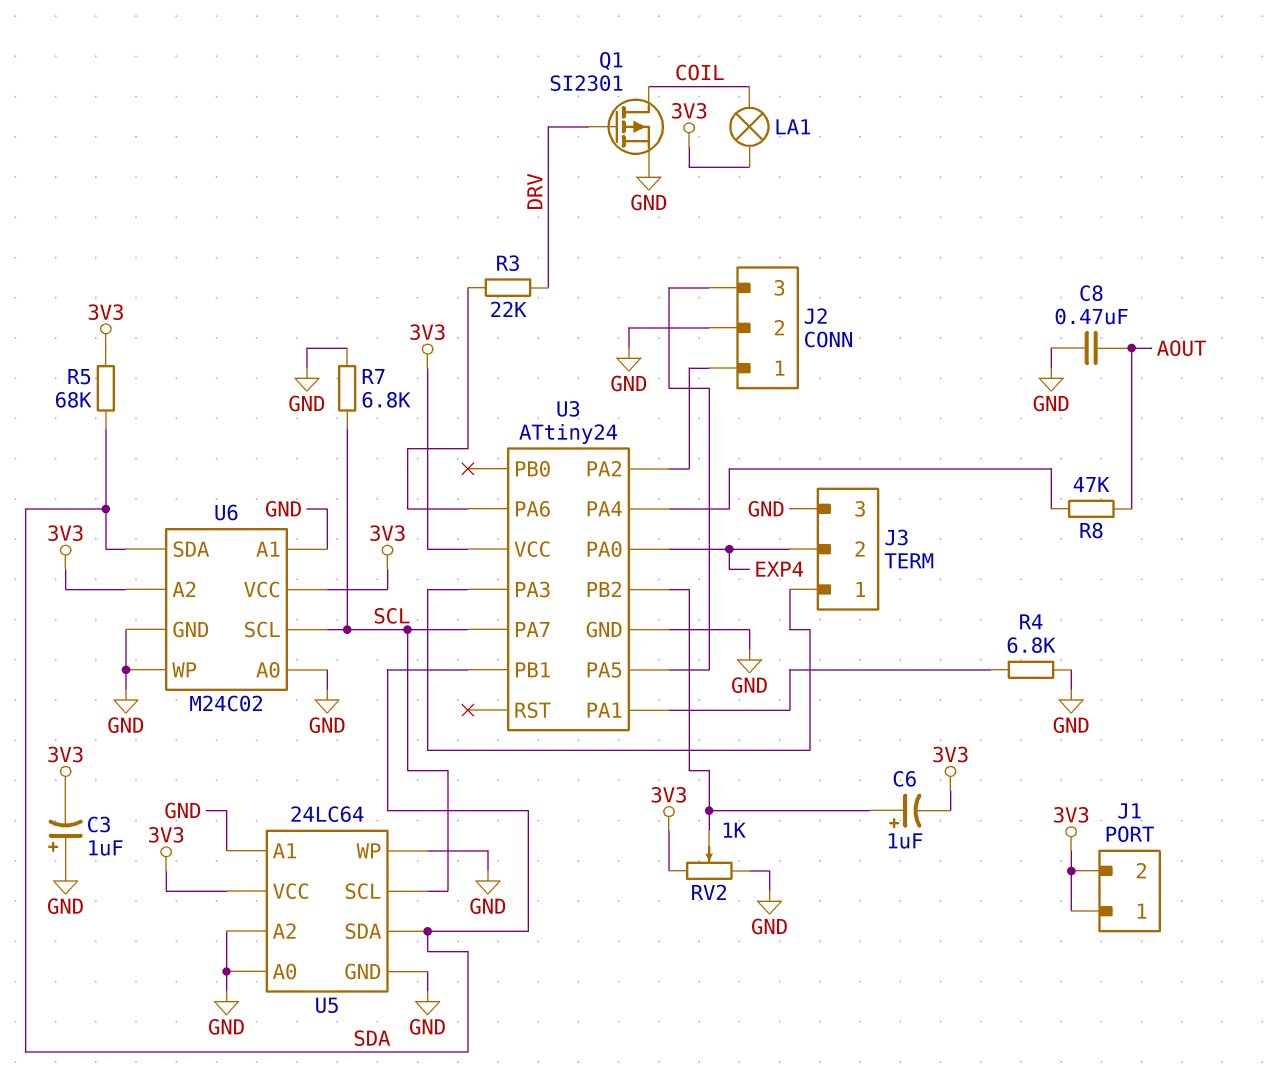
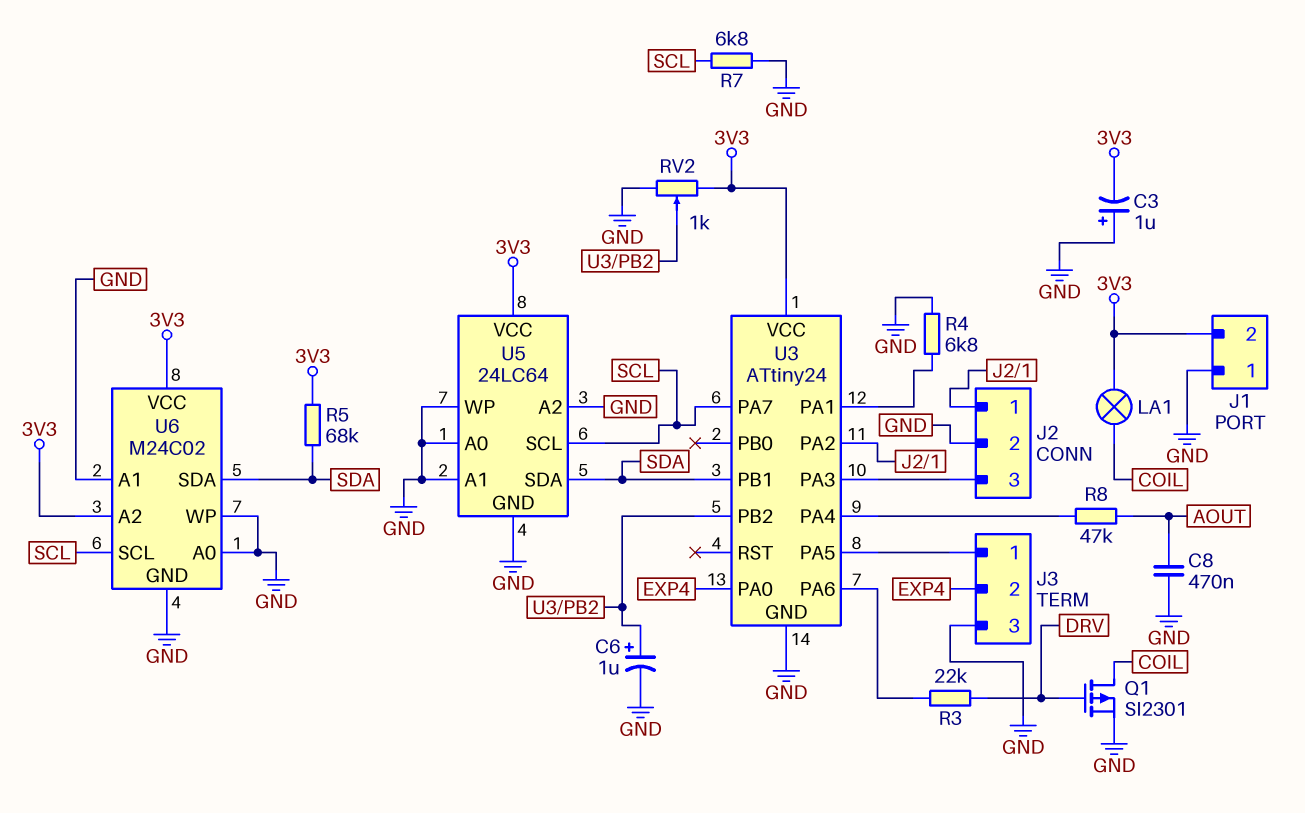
C6: 1uF (plus U3/PB2, minus 3V3) -> 1uF (plus U3/PB2, minus GND)
J1 pin 1: 3V3 -> GND
U3 pin PA3: J3/1 -> J2/3
U3 pin PA5: J2/3 -> J3/1

